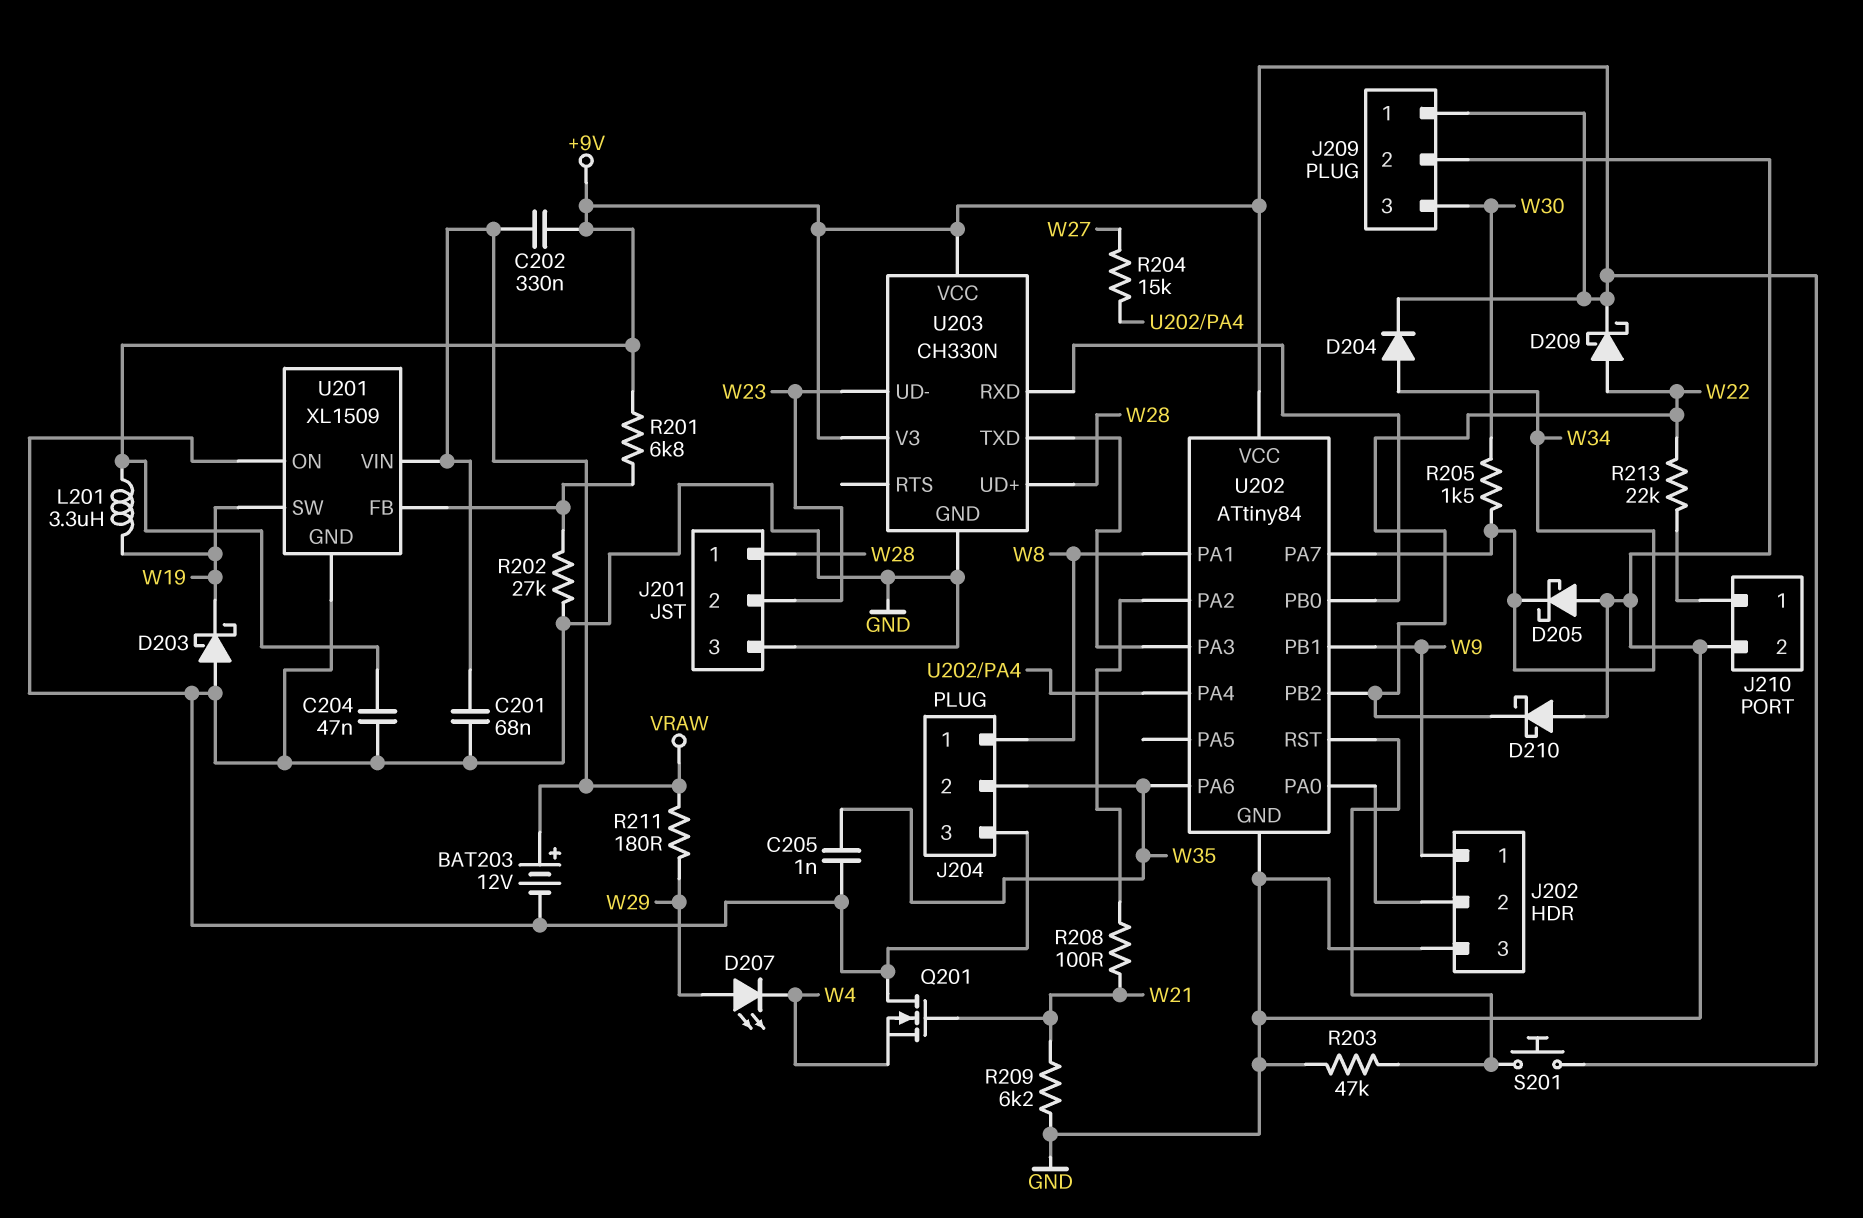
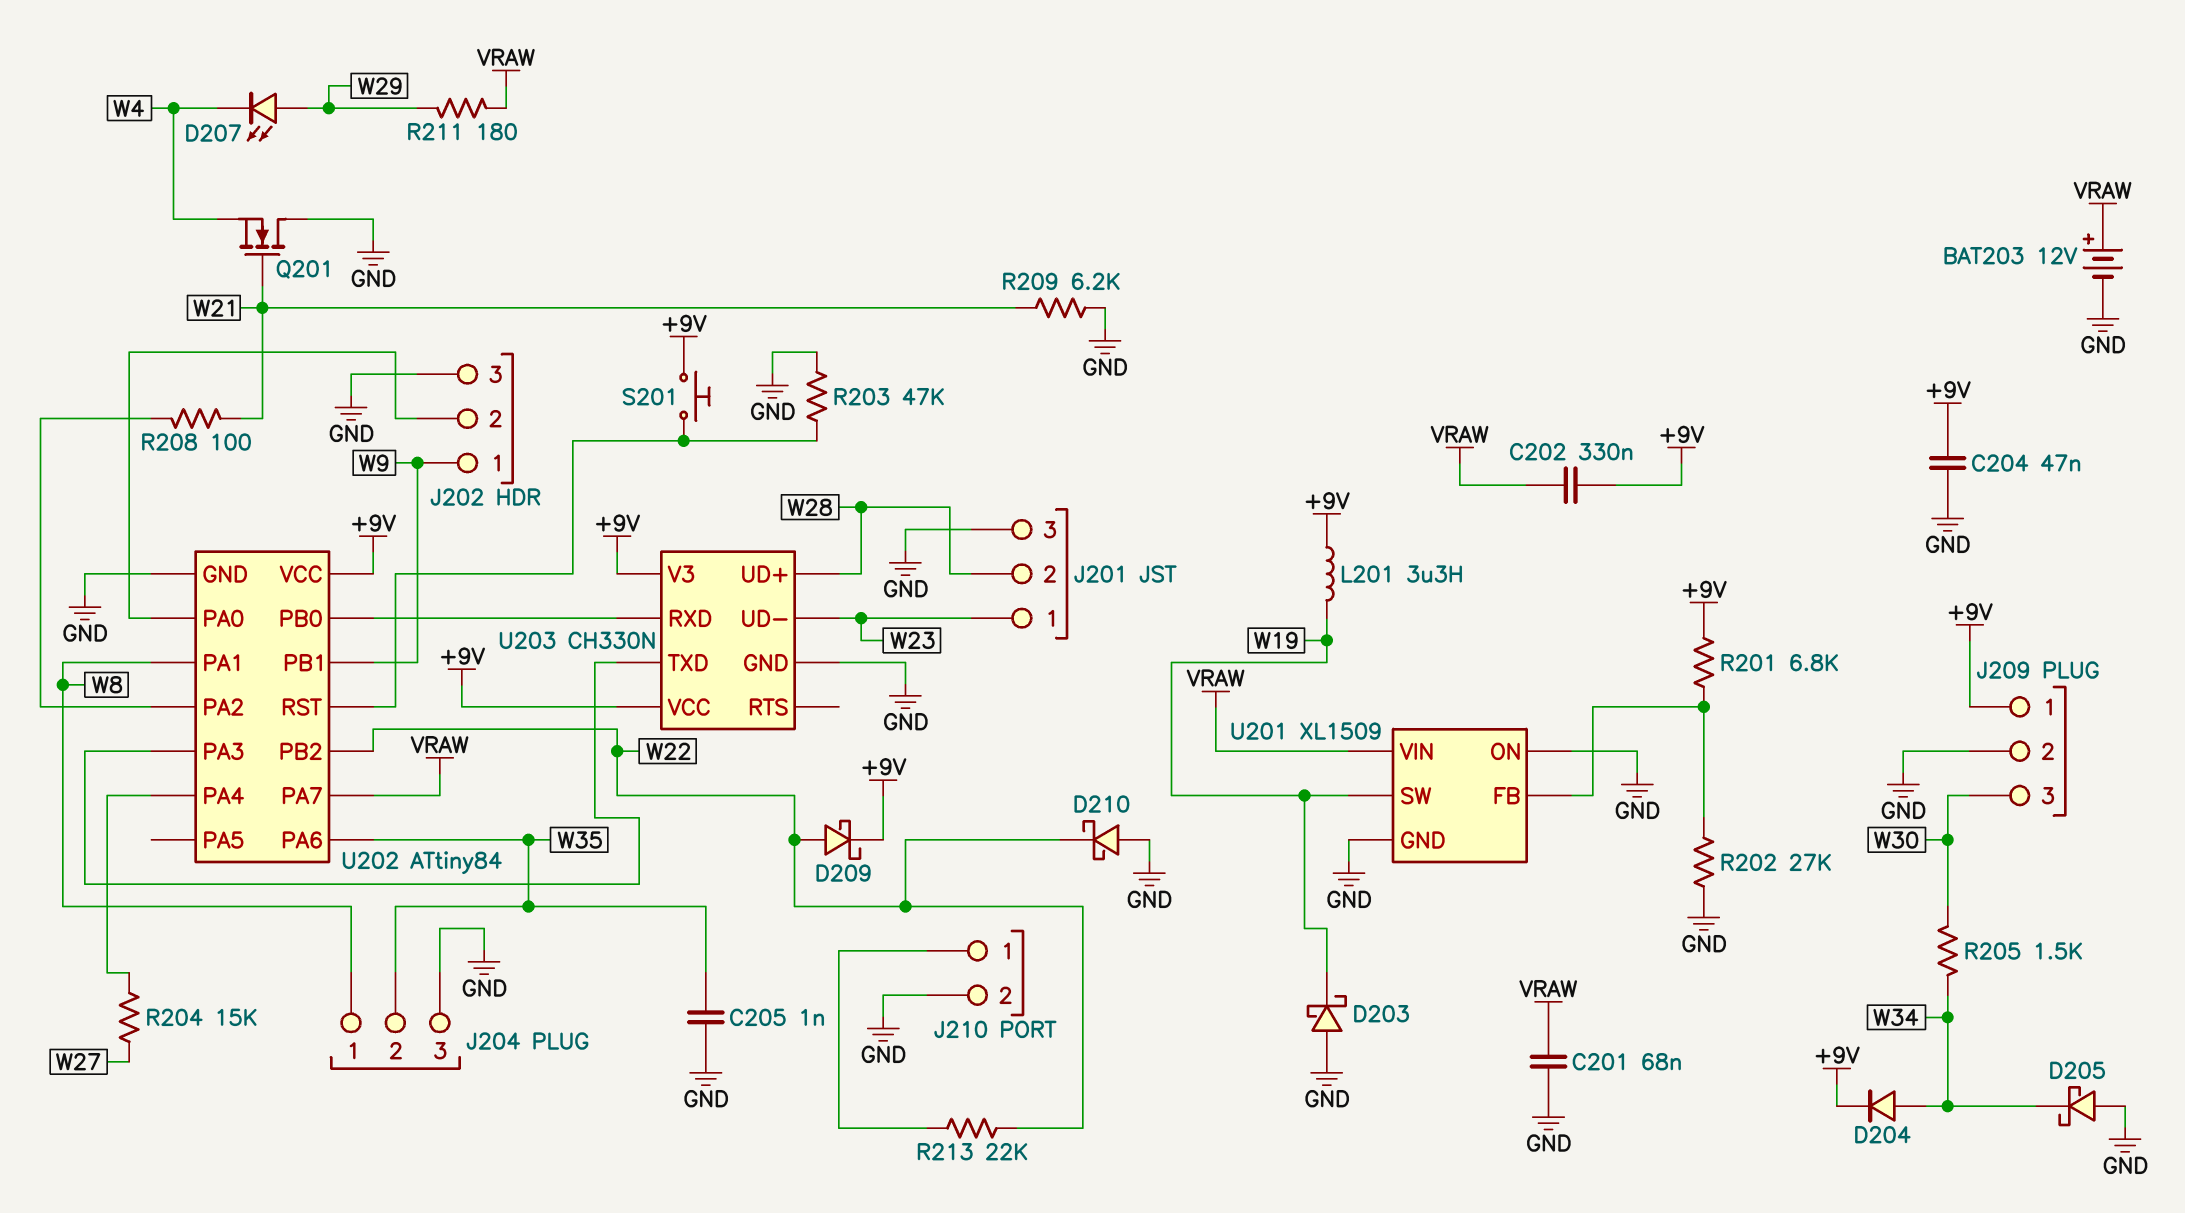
J201 pin 1: W28 -> W23
J201 pin 2: W23 -> W28
U202 pin PA7: W34 -> VRAW

